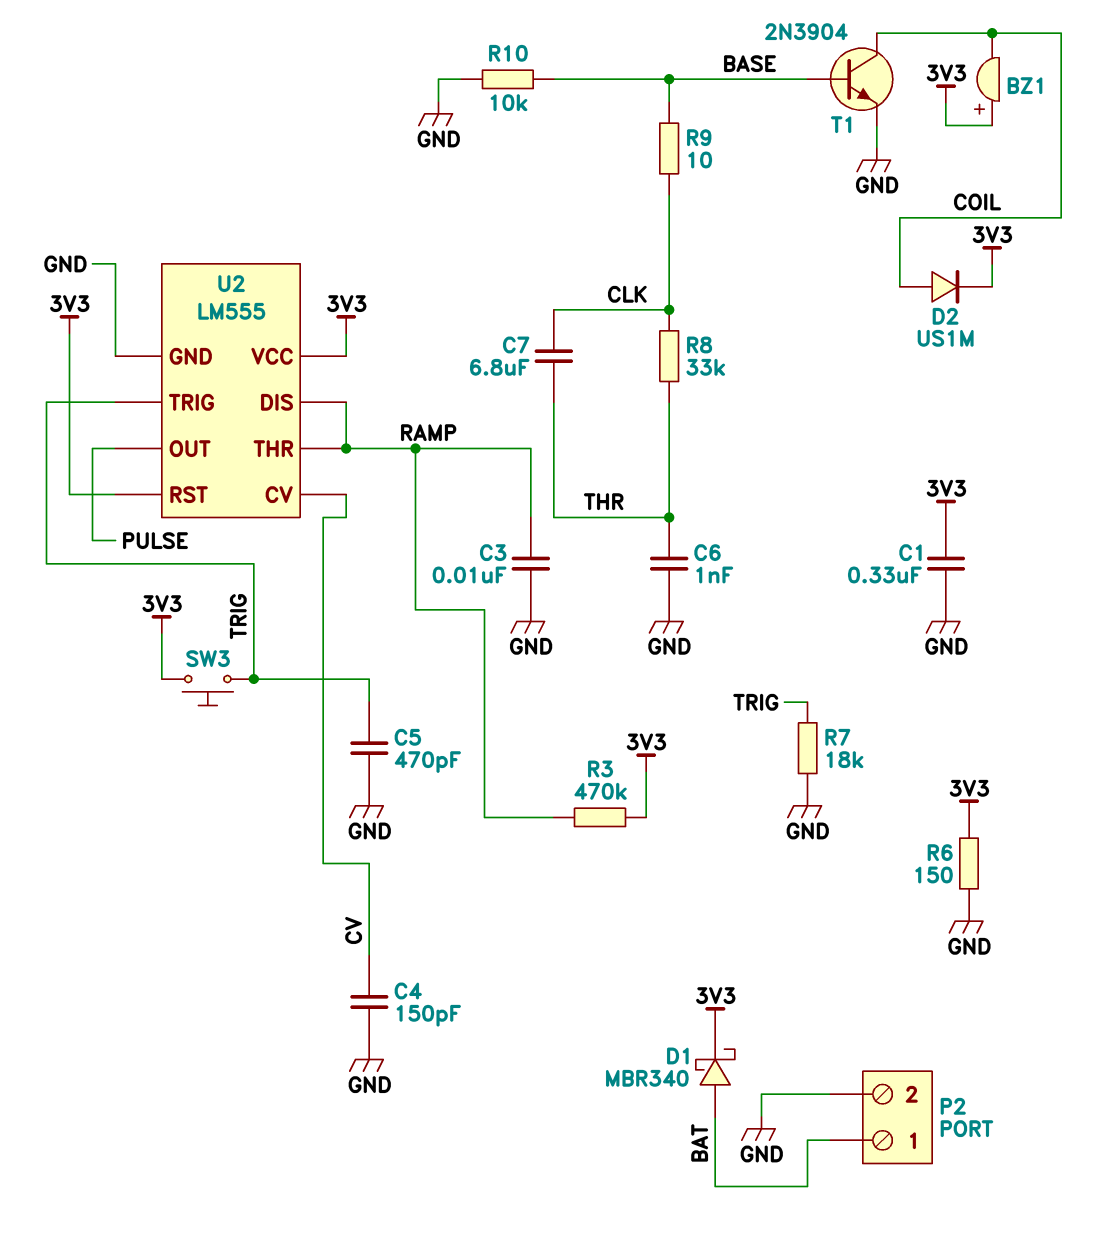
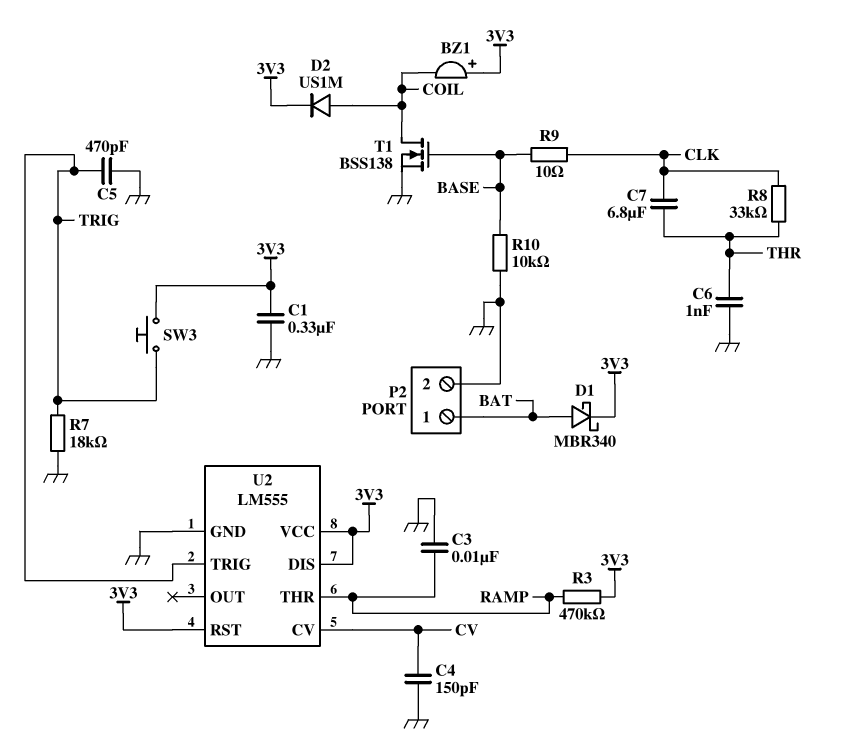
R6: 150 (3V3, GND) -> none
T1: NPN 2N3904 (B BASE, C COIL, E GND) -> NMOS BSS138 (G BASE, D COIL, S GND)
U2 pin DIS: RAMP -> 3V3
U2 pin OUT: PULSE -> none

